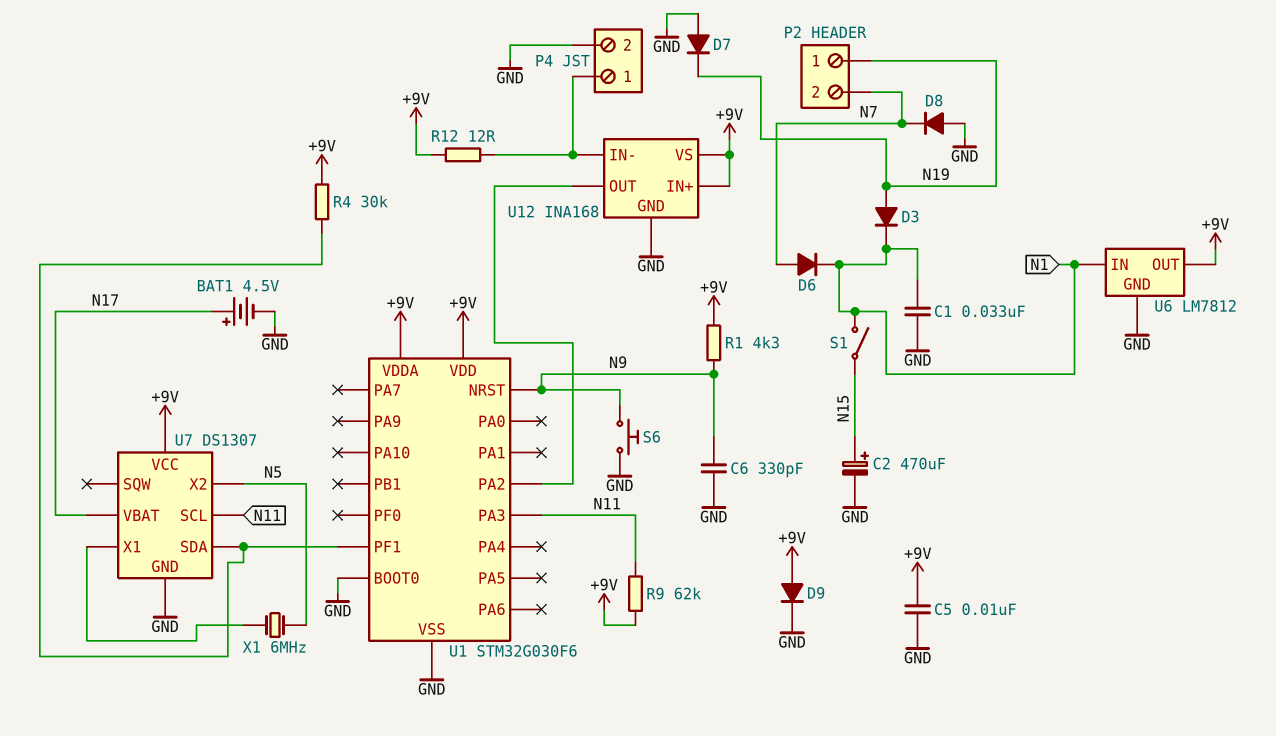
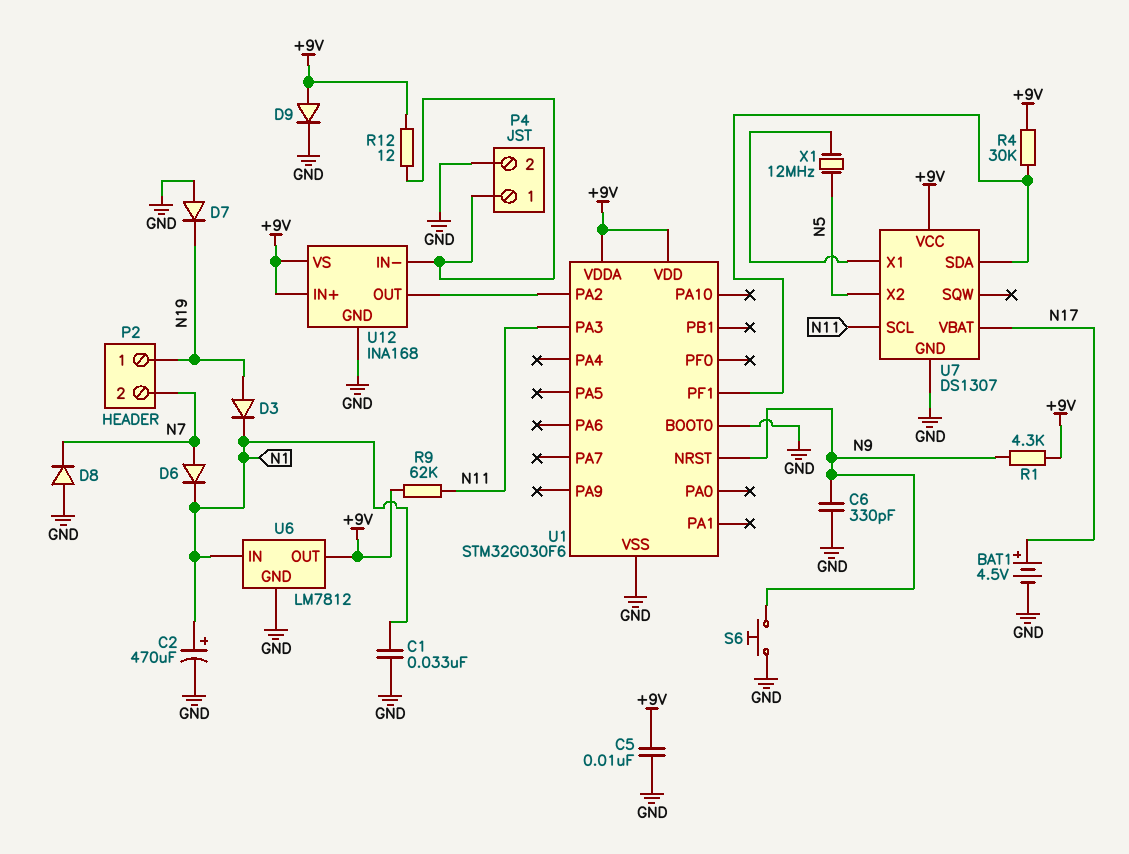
C2: 470uF (plus N15, minus GND) -> 470uF (plus N1, minus GND)
S1: switch (N1, N15) -> none
X1: 6MHz (N5, U7/X1) -> 12MHz (N5, U7/X1)

